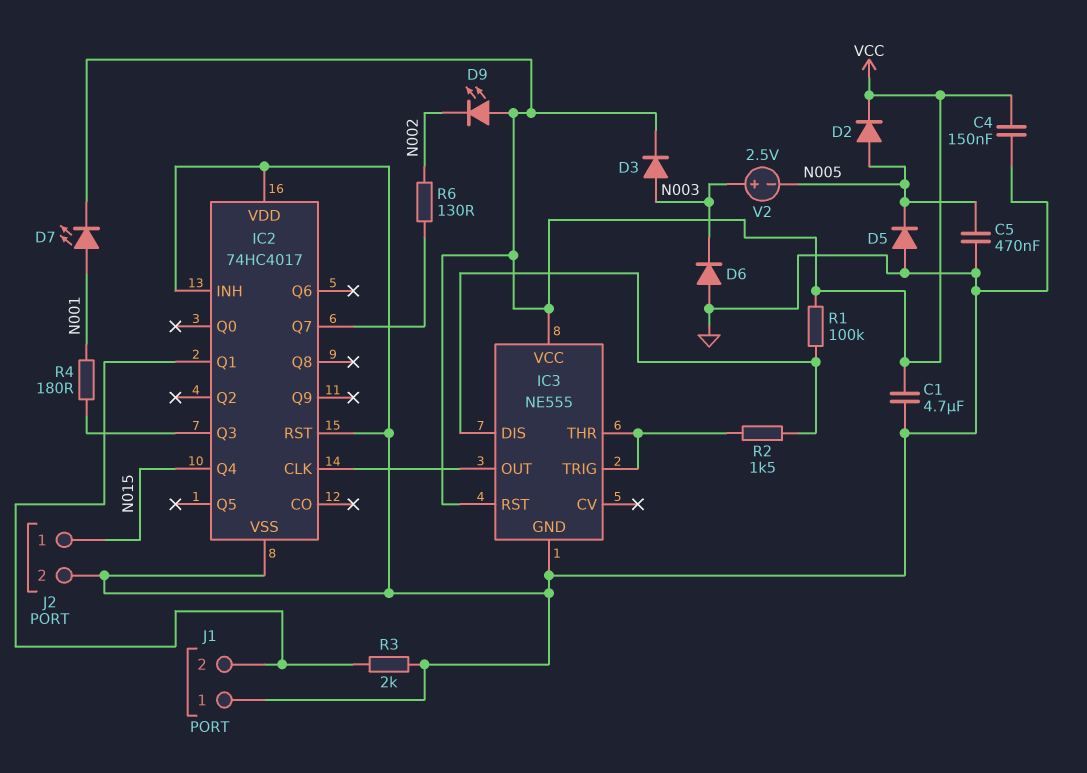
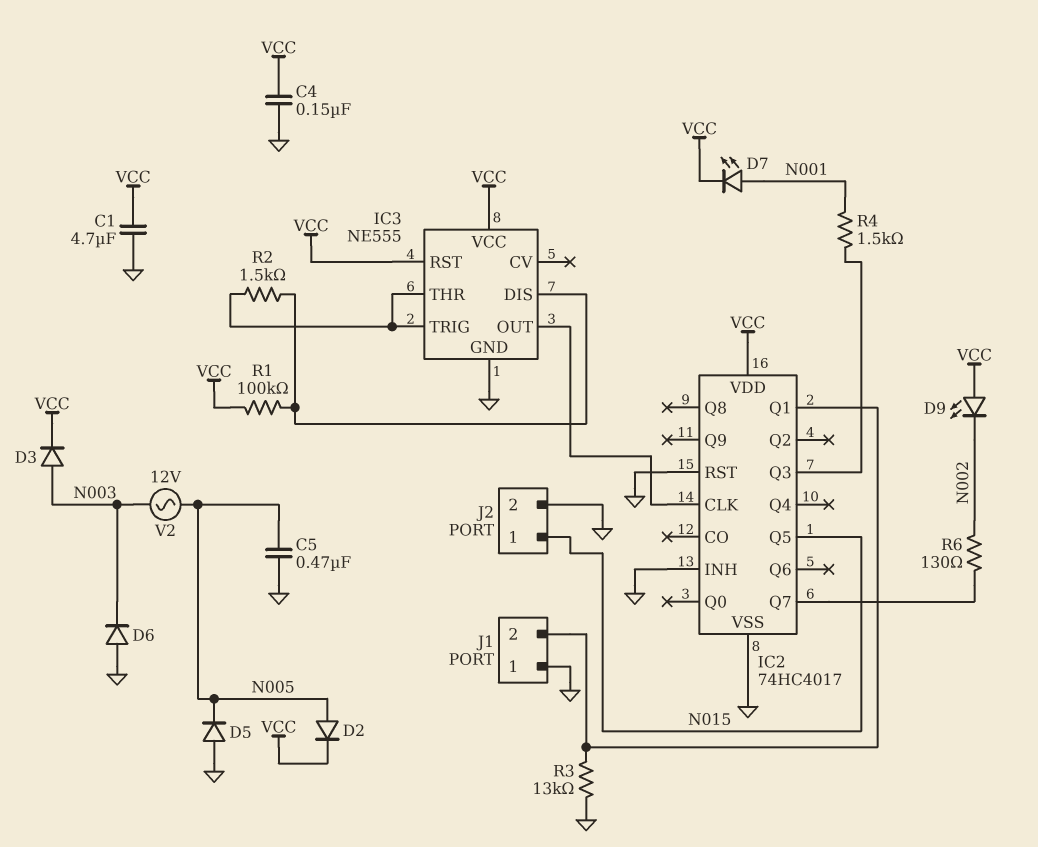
IC2 pin Q4: N015 -> none
IC2 pin Q5: none -> N015
IC2 pin VDD: GND -> VCC
R3: 2k (GND, IC2/Q1) -> 13k (GND, IC2/Q1)
R4: 180 (IC2/Q3, N001) -> 1.5k (IC2/Q3, N001)
V2: 2.5V (plus N003, minus N005) -> AC 12V (N003, N005)

